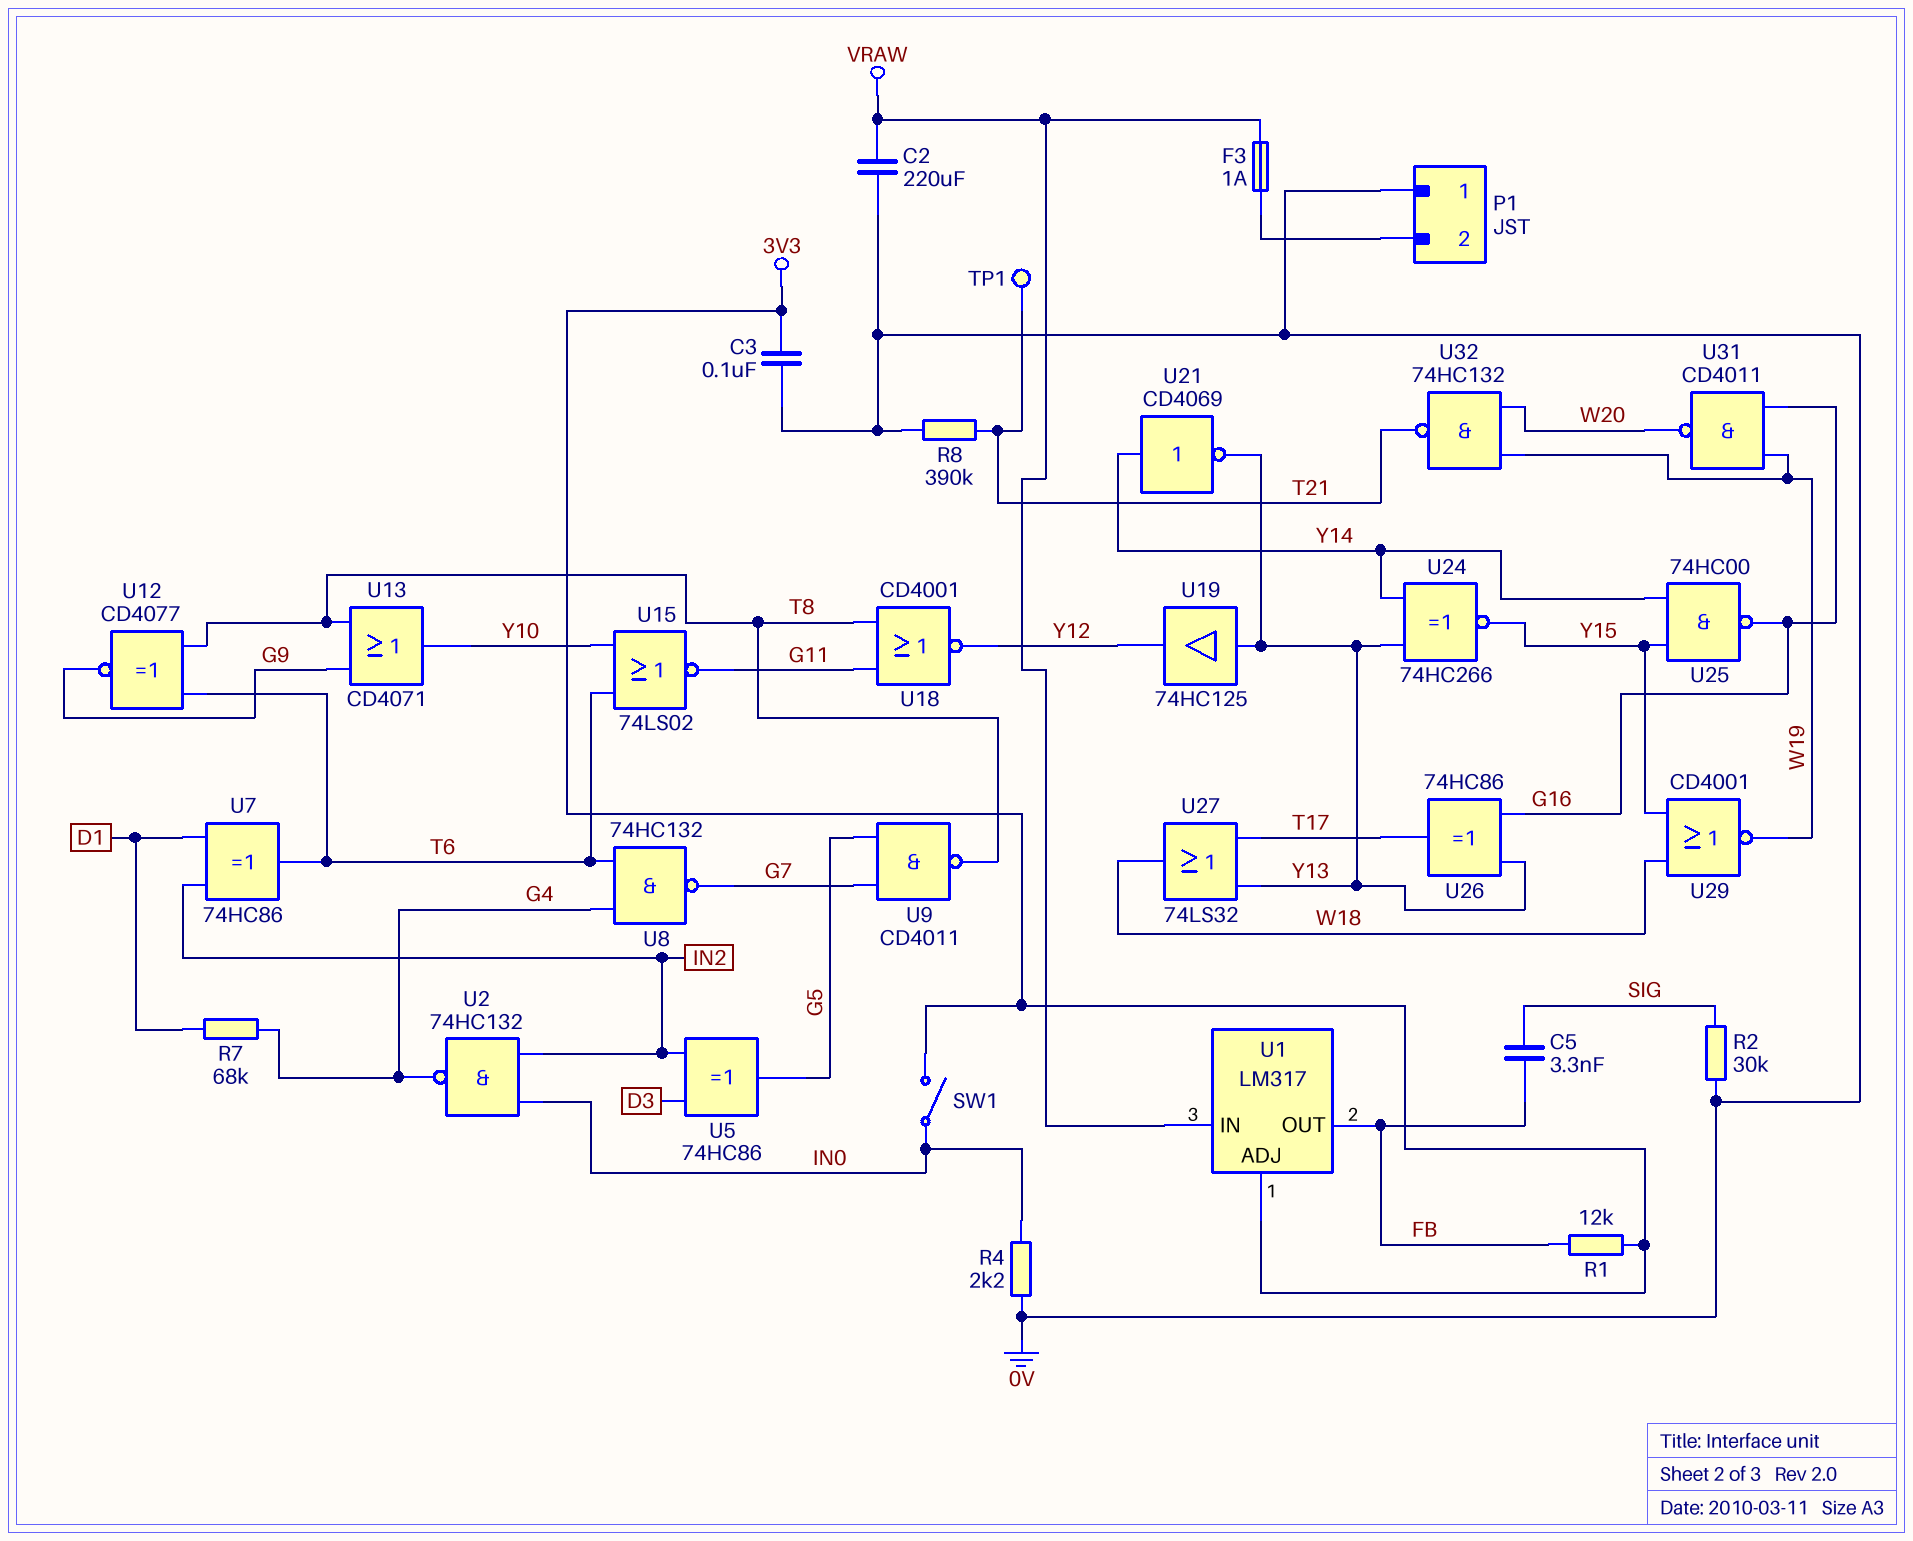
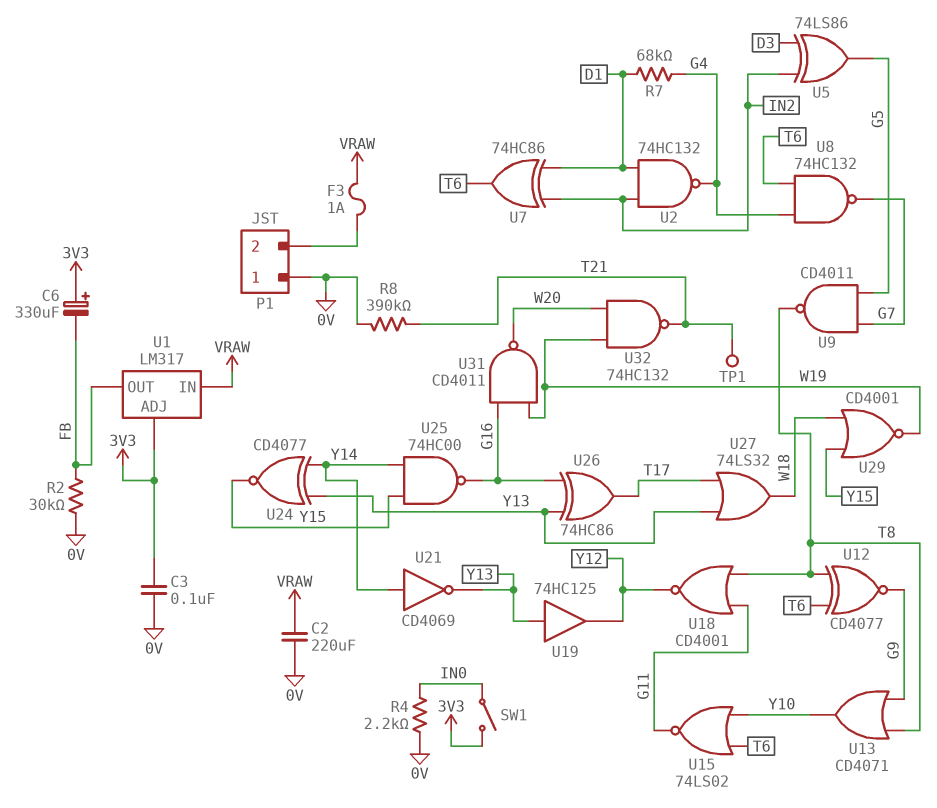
C5: 3.3nF (FB, SIG) -> none
C6: none -> 330uF (plus 3V3, minus FB)
R1: 12k (3V3, FB) -> none
R2: 30k (0V, SIG) -> 30k (0V, FB)
U2: NAND 74HC132 (in IN0, in IN2, out G4) -> NAND 74HC132 (in D1, in IN2, out G4)
U5: XOR 74HC86 (in D3, in IN2, out G5) -> XOR 74LS86 (in D3, in IN2, out G5)
U24: XNOR 74HC266 (in Y13, in Y14, out Y15) -> XNOR CD4077 (in Y13, in Y14, out Y15)

